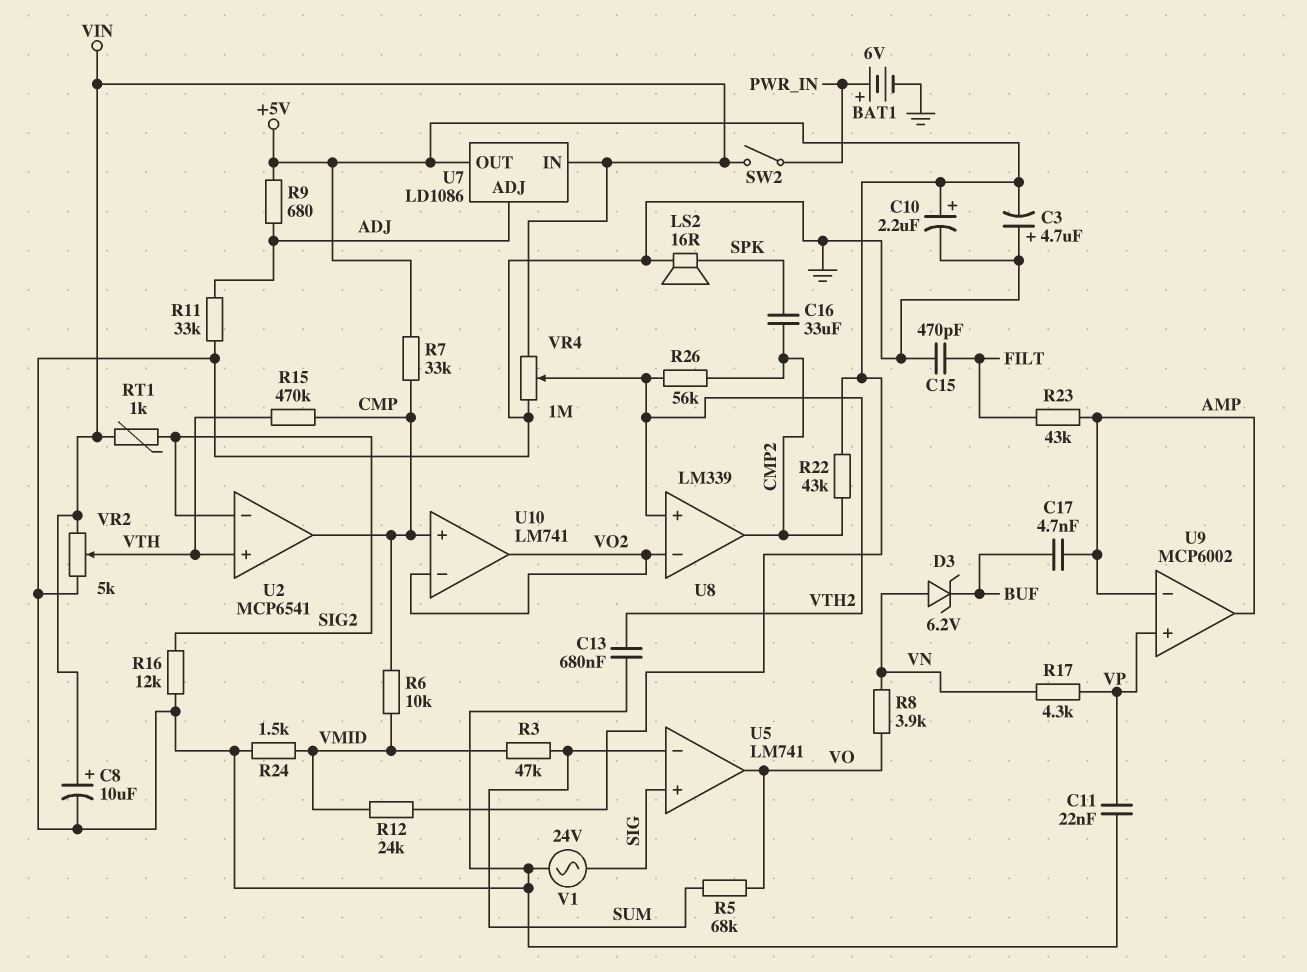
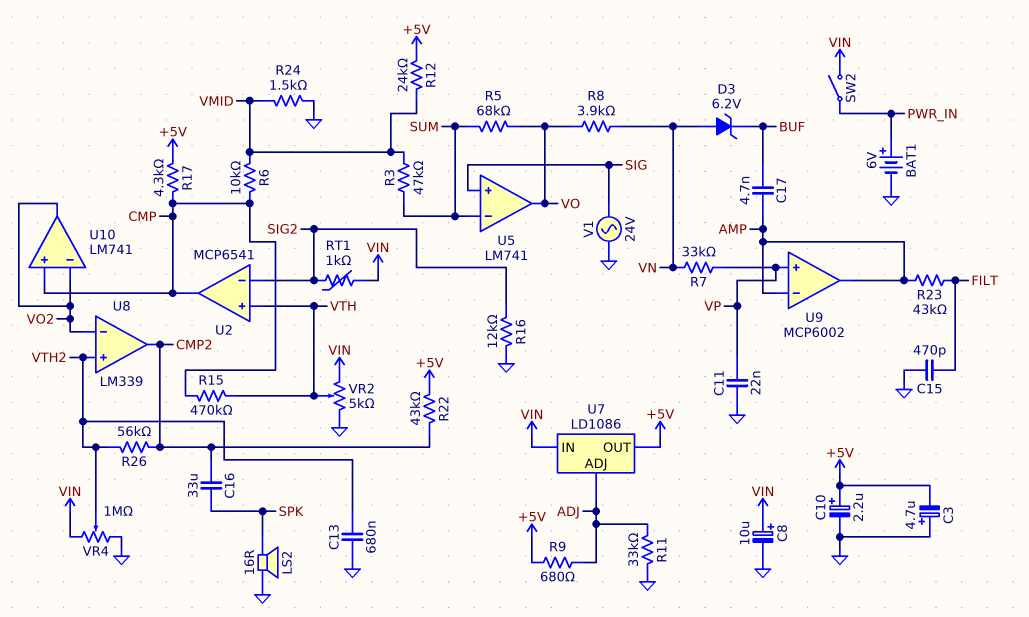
R7: 33k (+5V, CMP) -> 33k (VN, VP)
R17: 4.3k (VN, VP) -> 4.3k (+5V, CMP)

